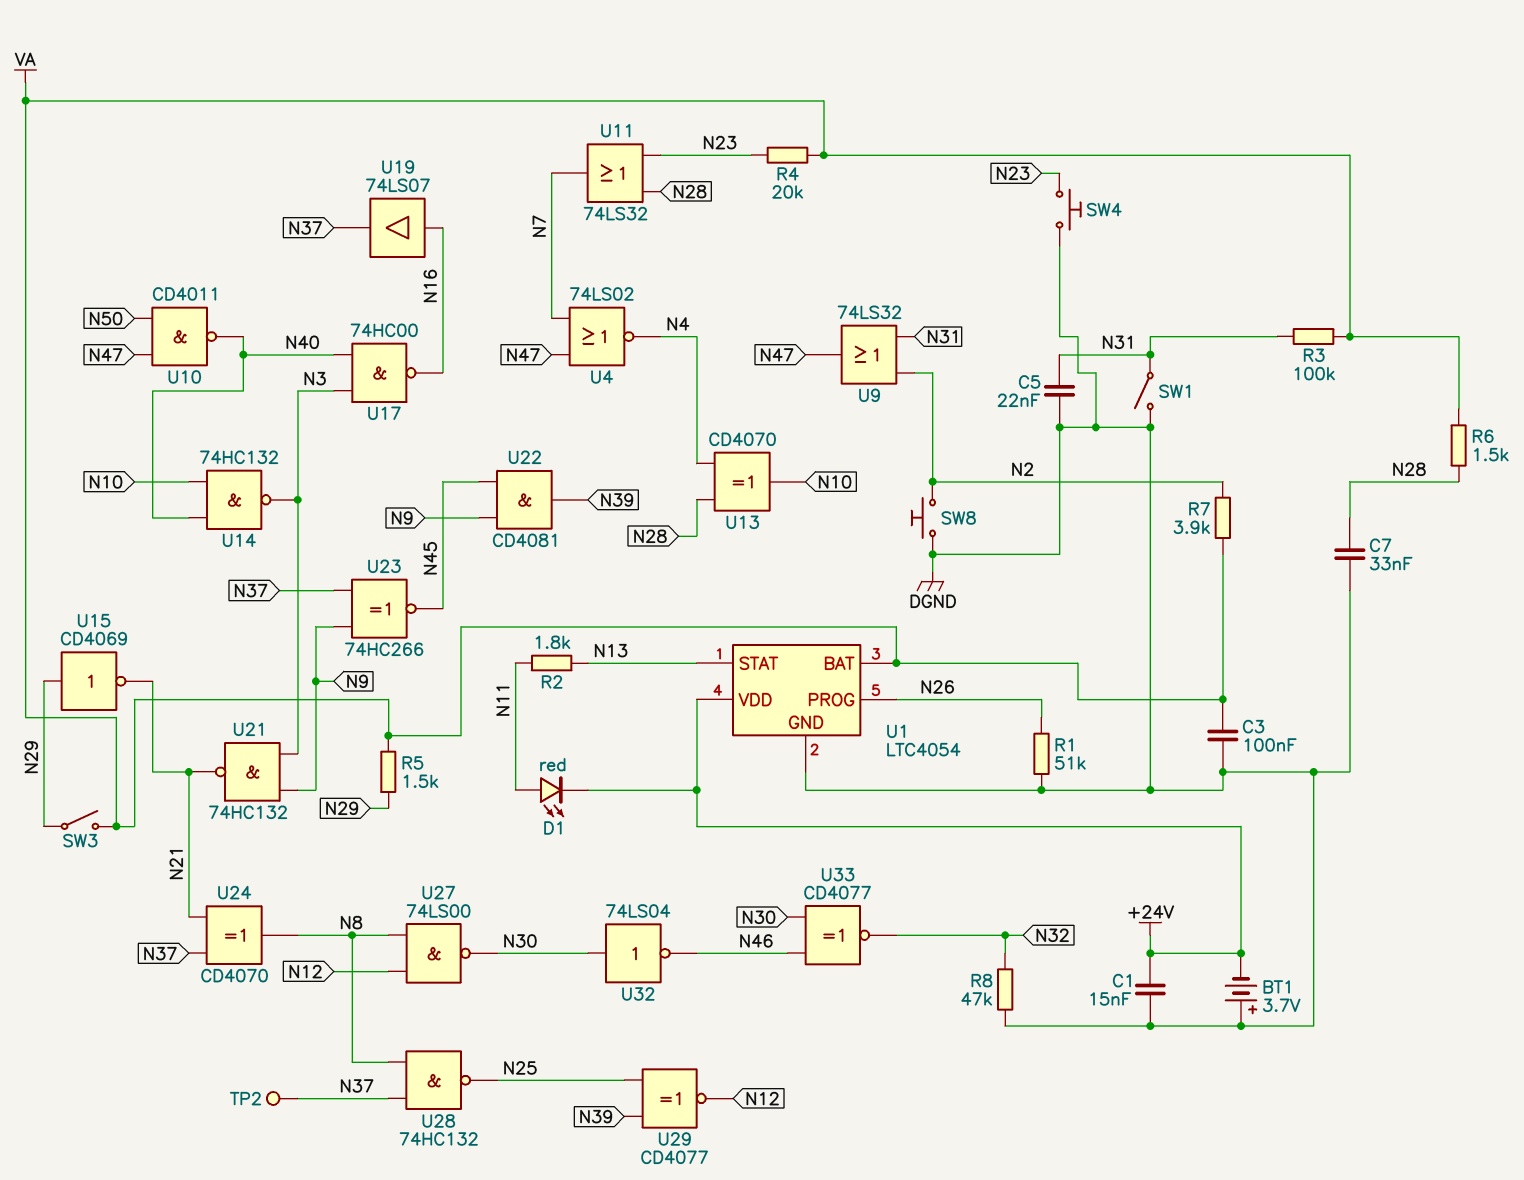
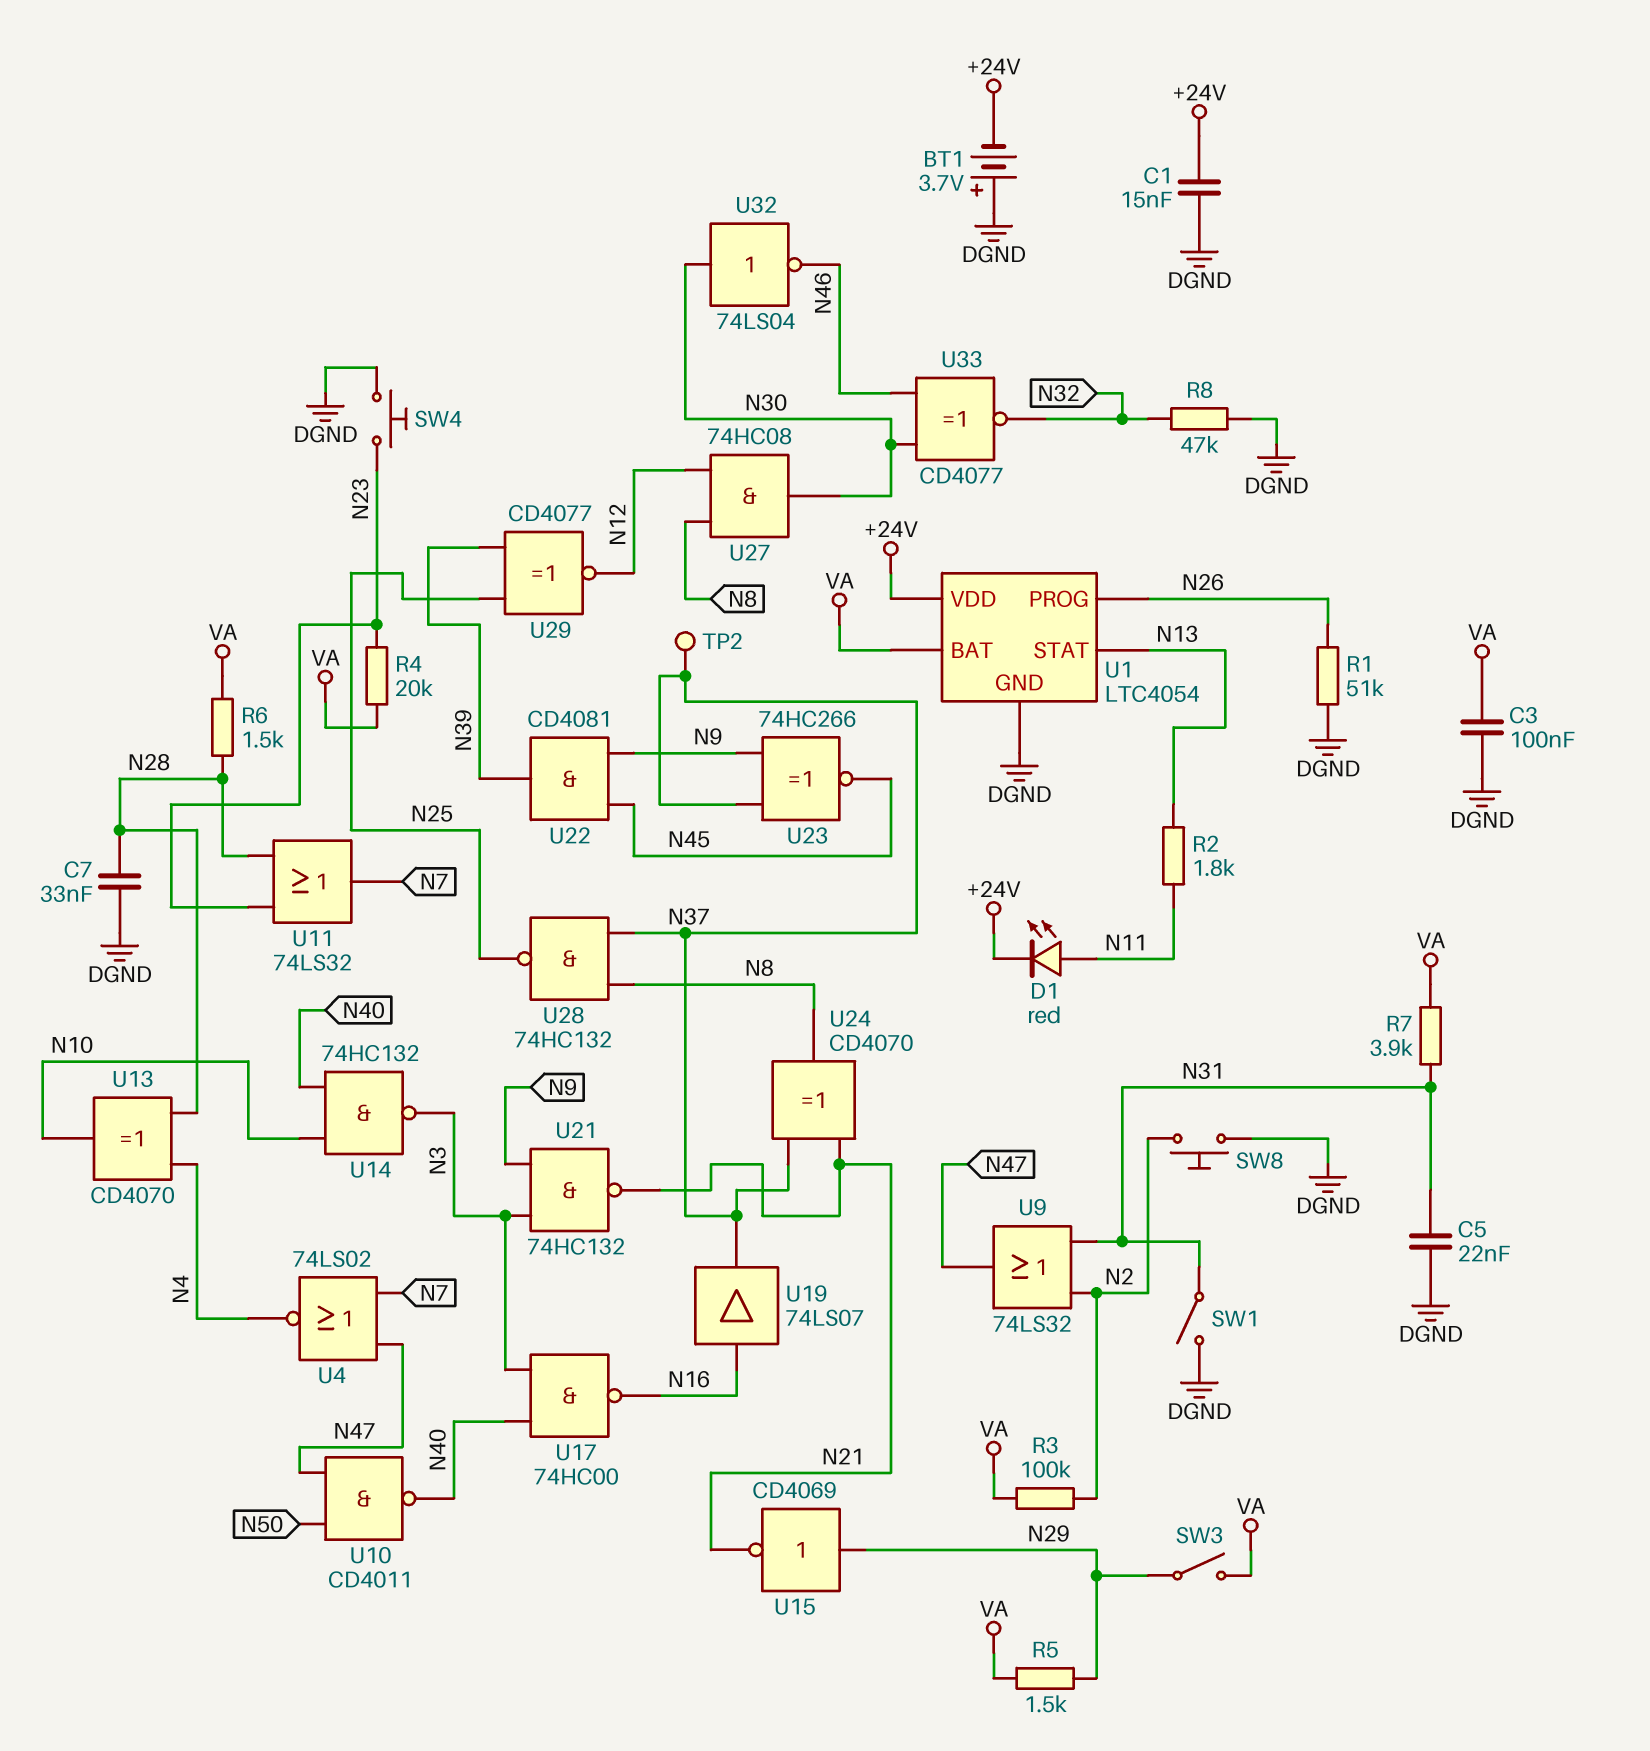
R3: 100k (N31, VA) -> 100k (N2, VA)
R7: 3.9k (N2, VA) -> 3.9k (N31, VA)
U27: NAND 74LS00 (in N8, in N12, out N30) -> AND 74HC08 (in N8, in N12, out N30)

